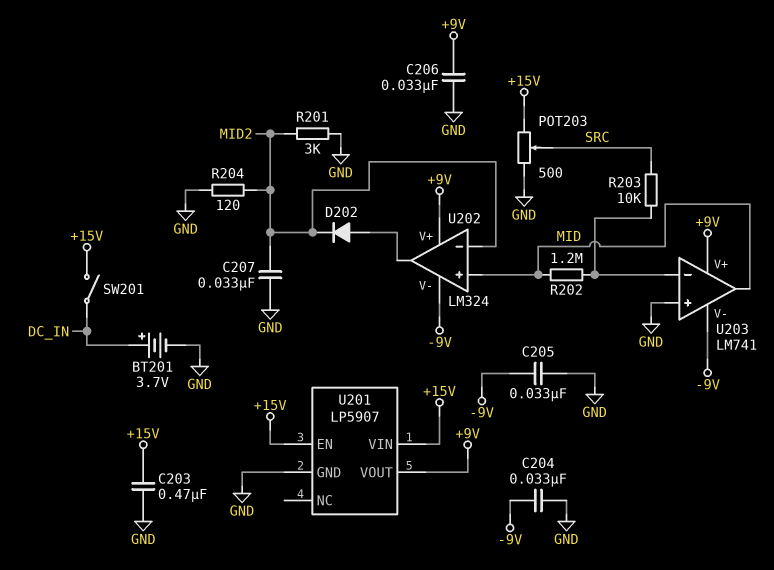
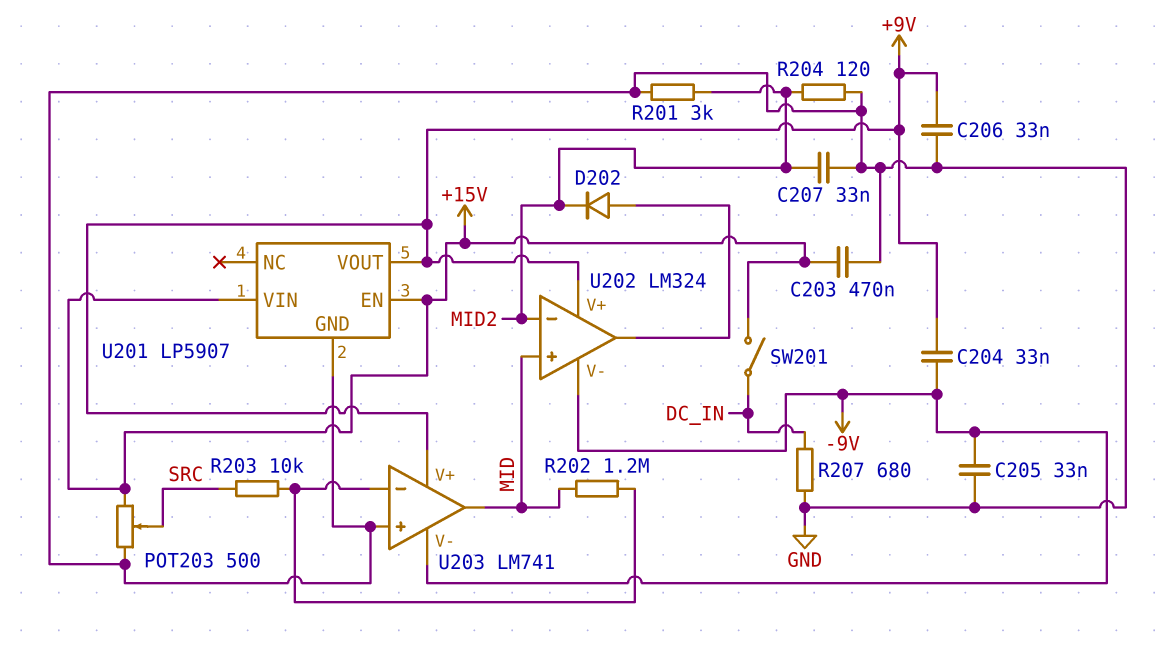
BT201: 3.7V (plus DC_IN, minus GND) -> none
C204: 33nF (-9V, GND) -> 33nF (+9V, -9V)
R207: none -> 680 (DC_IN, GND)

